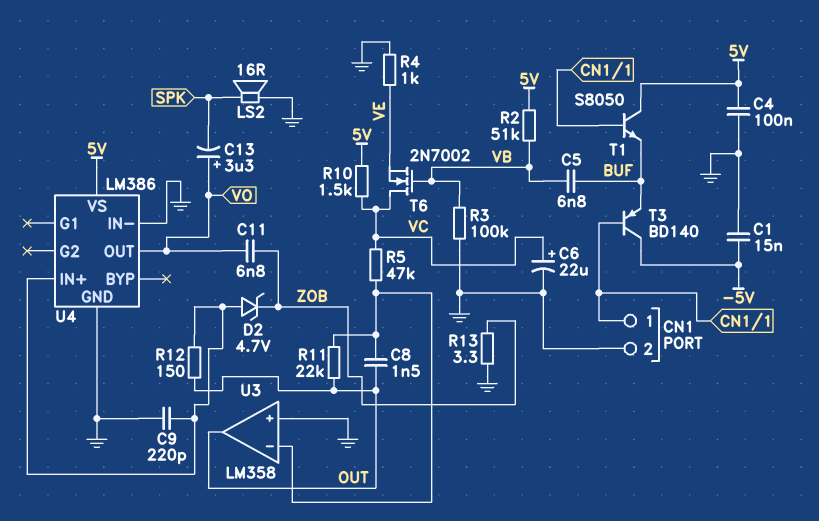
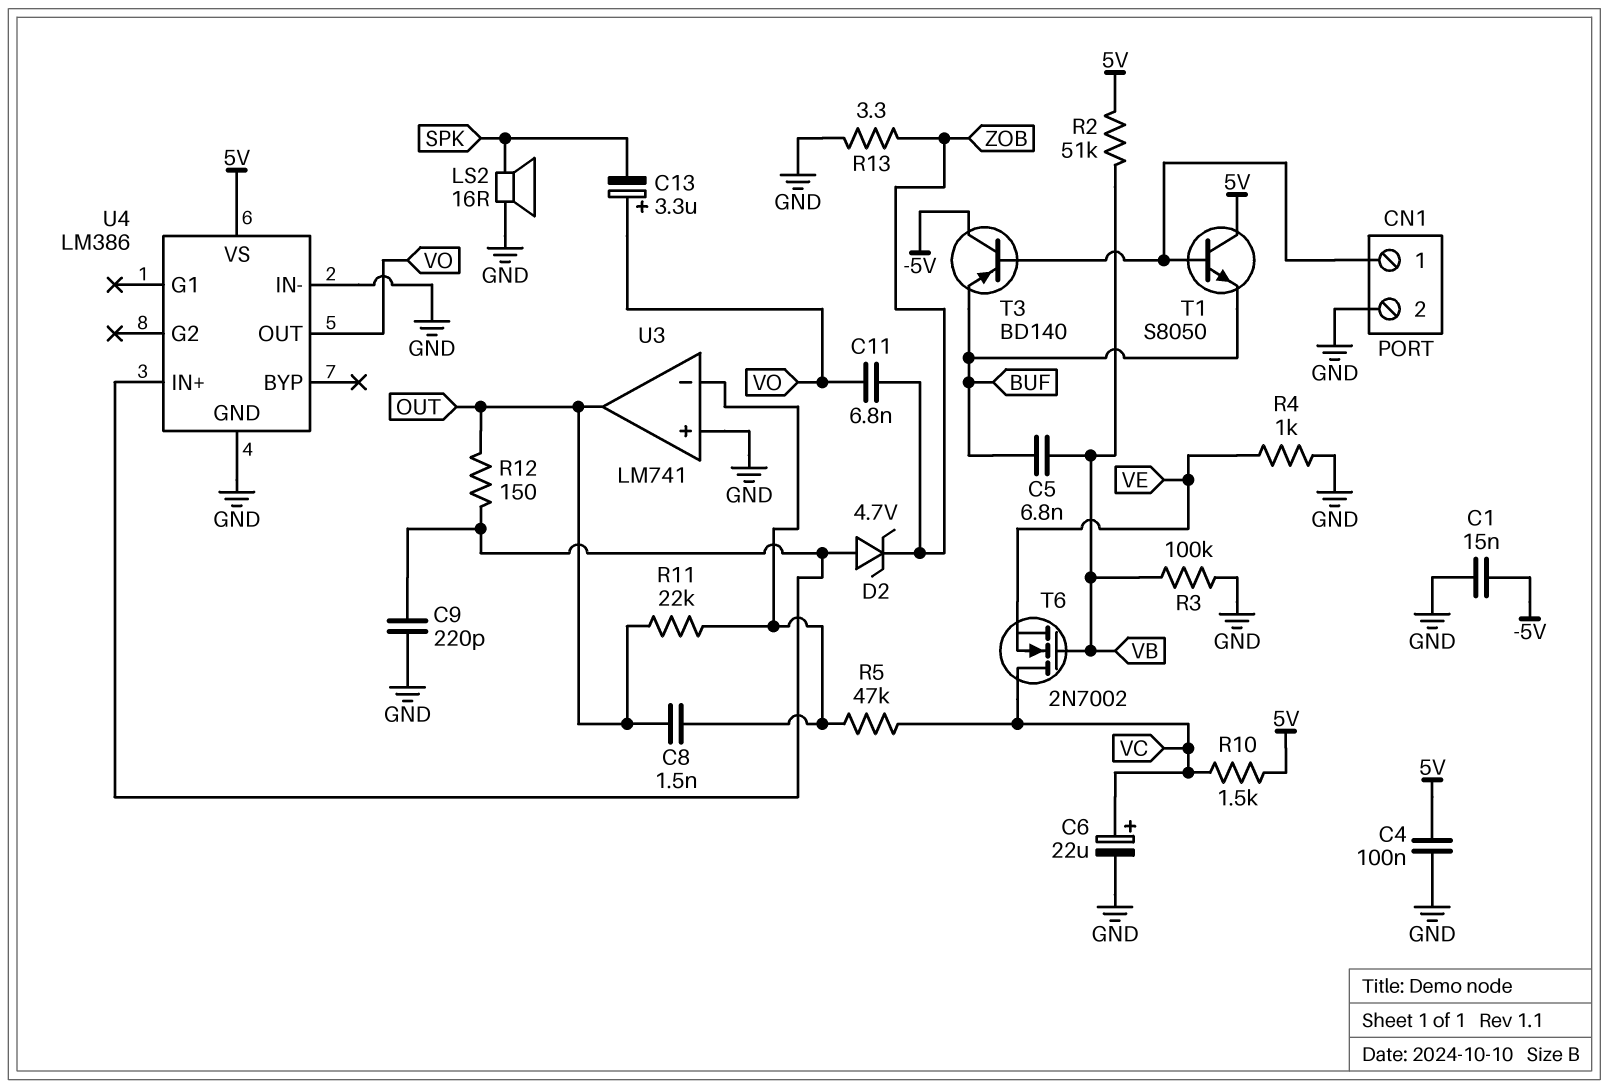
U3: LM358 -> LM741

